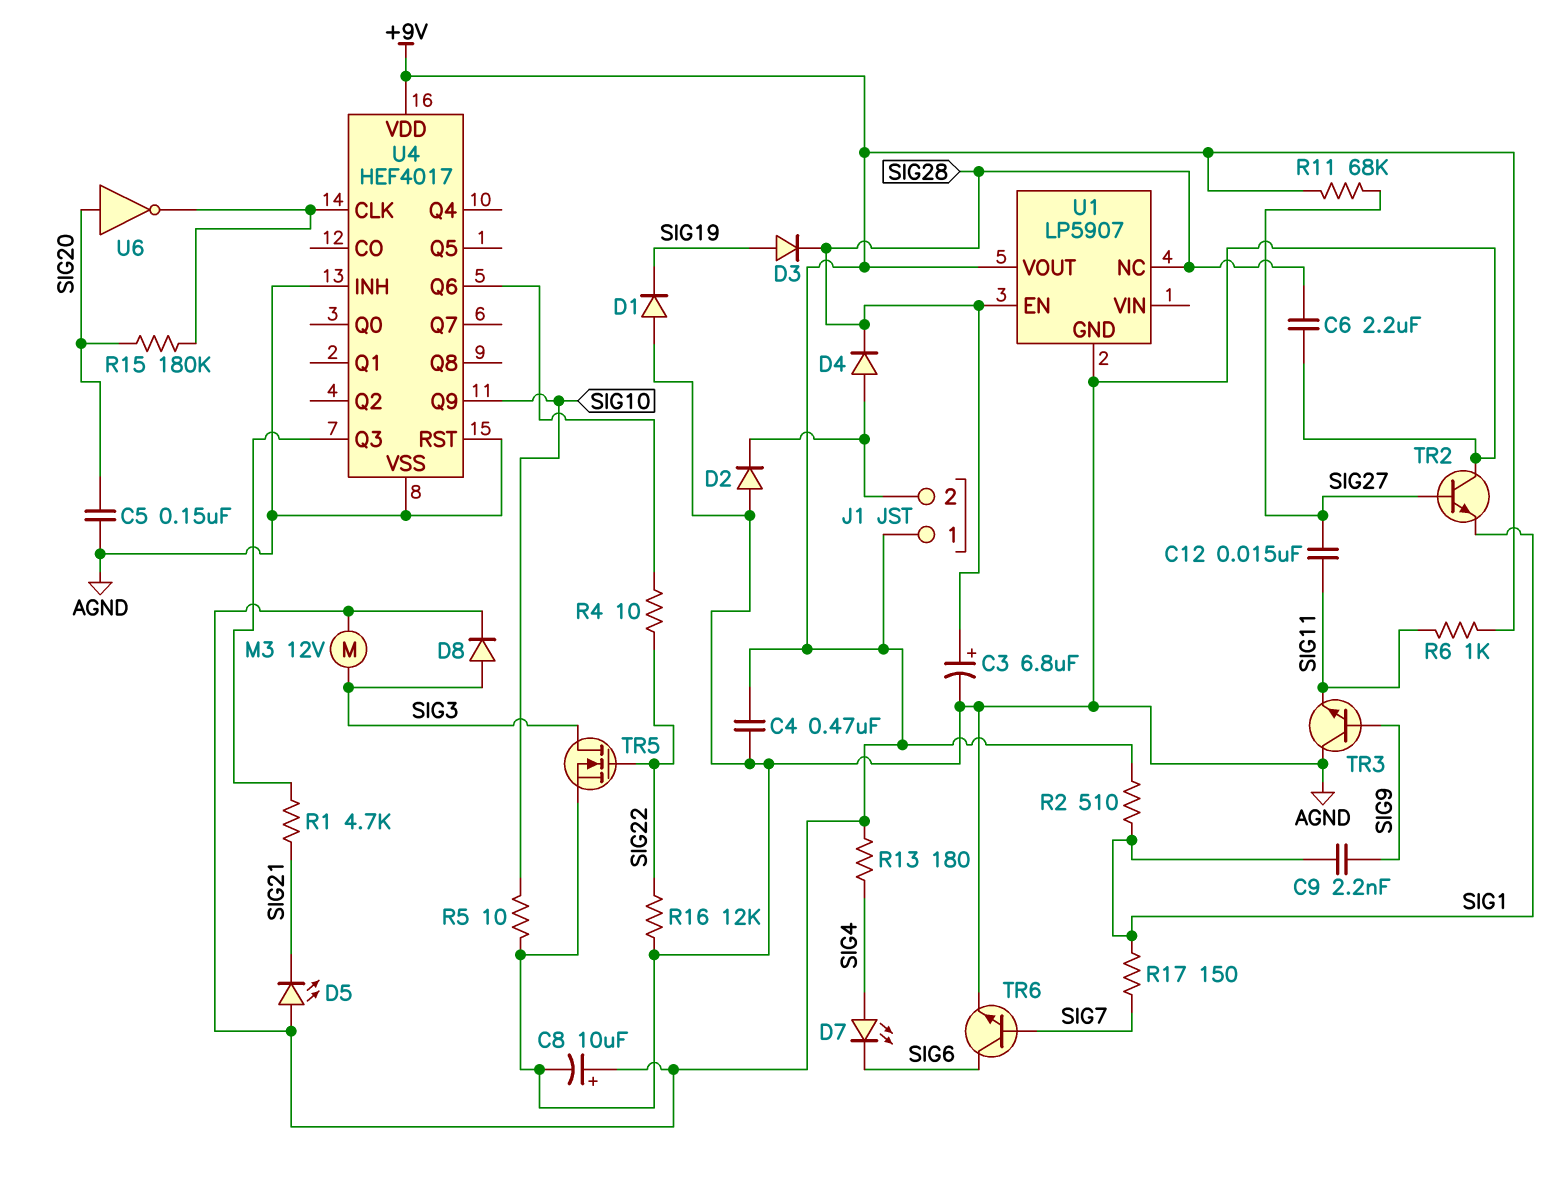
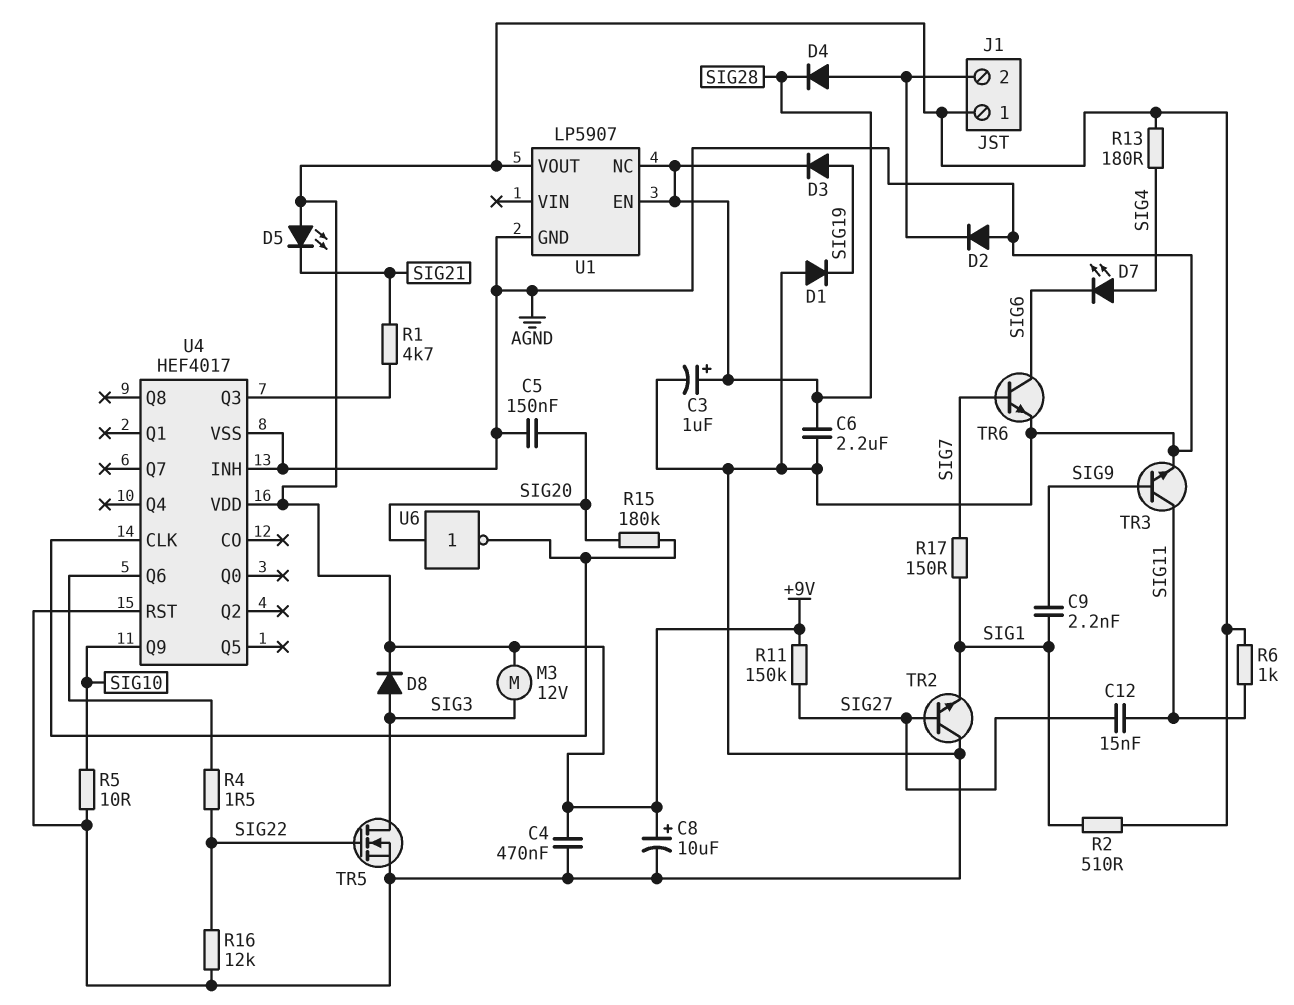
C3: 6.8uF (plus SIG28, minus AGND) -> 1uF (plus SIG28, minus AGND)
R4: 10 (SIG22, U4/Q6) -> 1.5 (SIG22, U4/Q6)
R11: 68k (+9V, SIG27) -> 150k (+9V, SIG27)
TR3: NPN (B SIG9, C AGND, E SIG11) -> NPN (B SIG9, C SIG11, E AGND)

